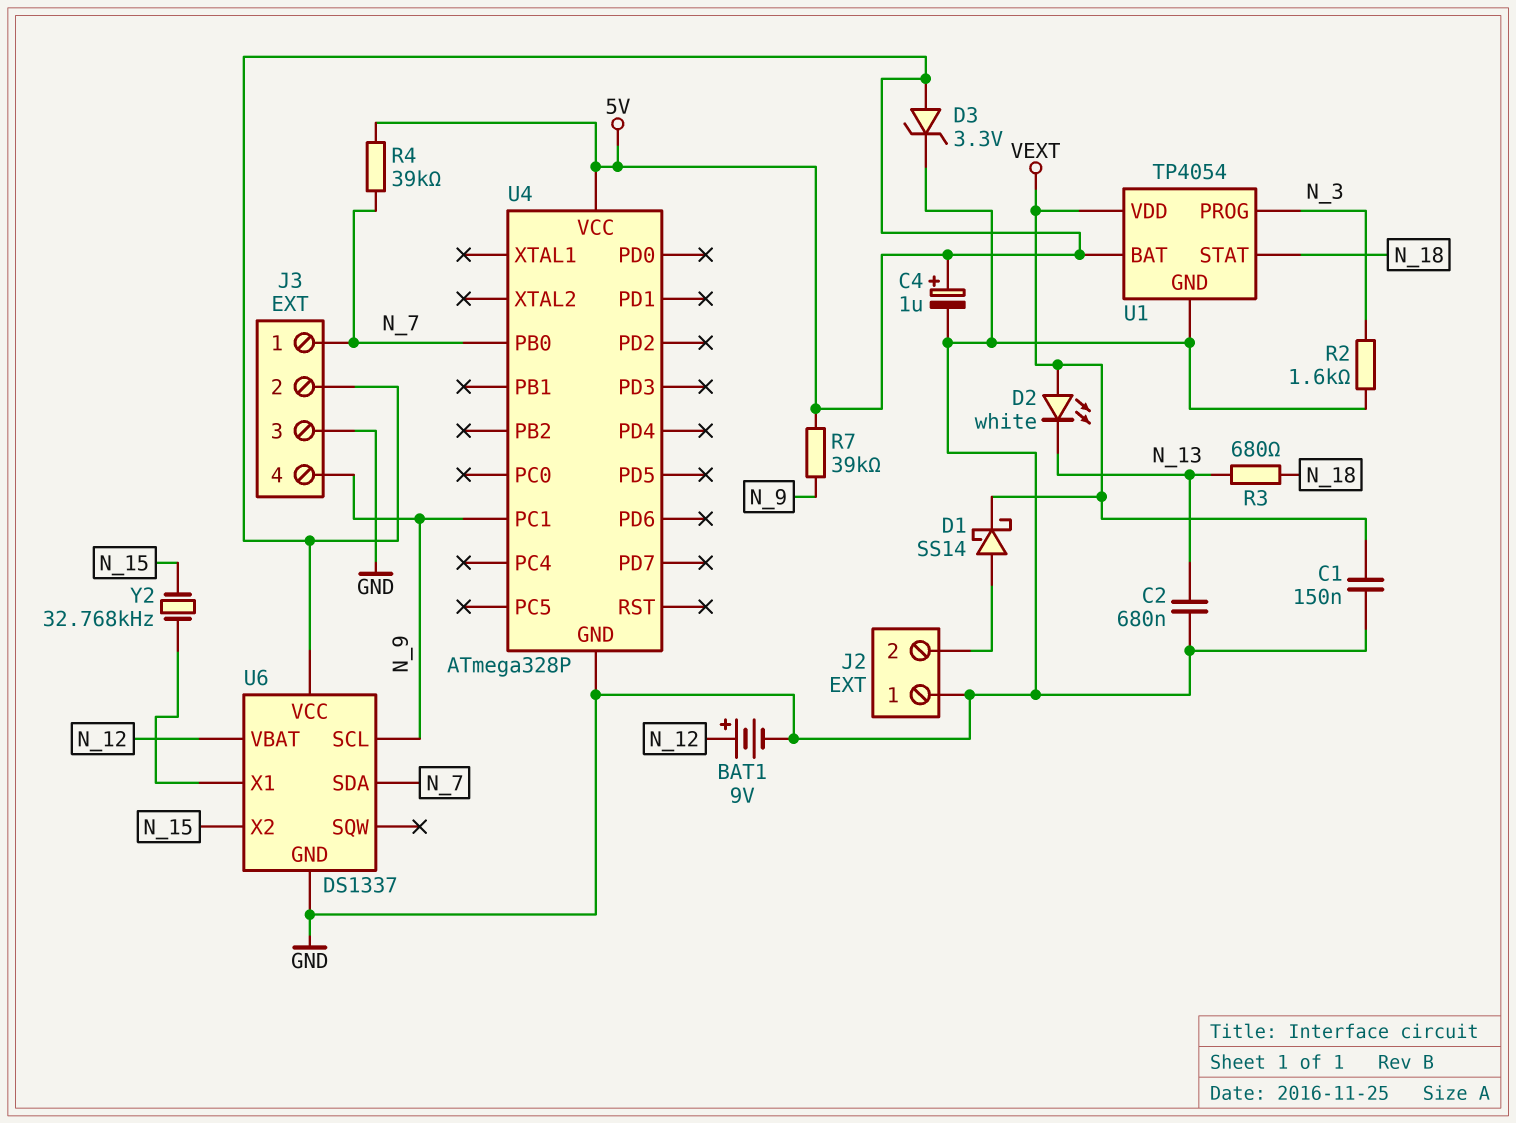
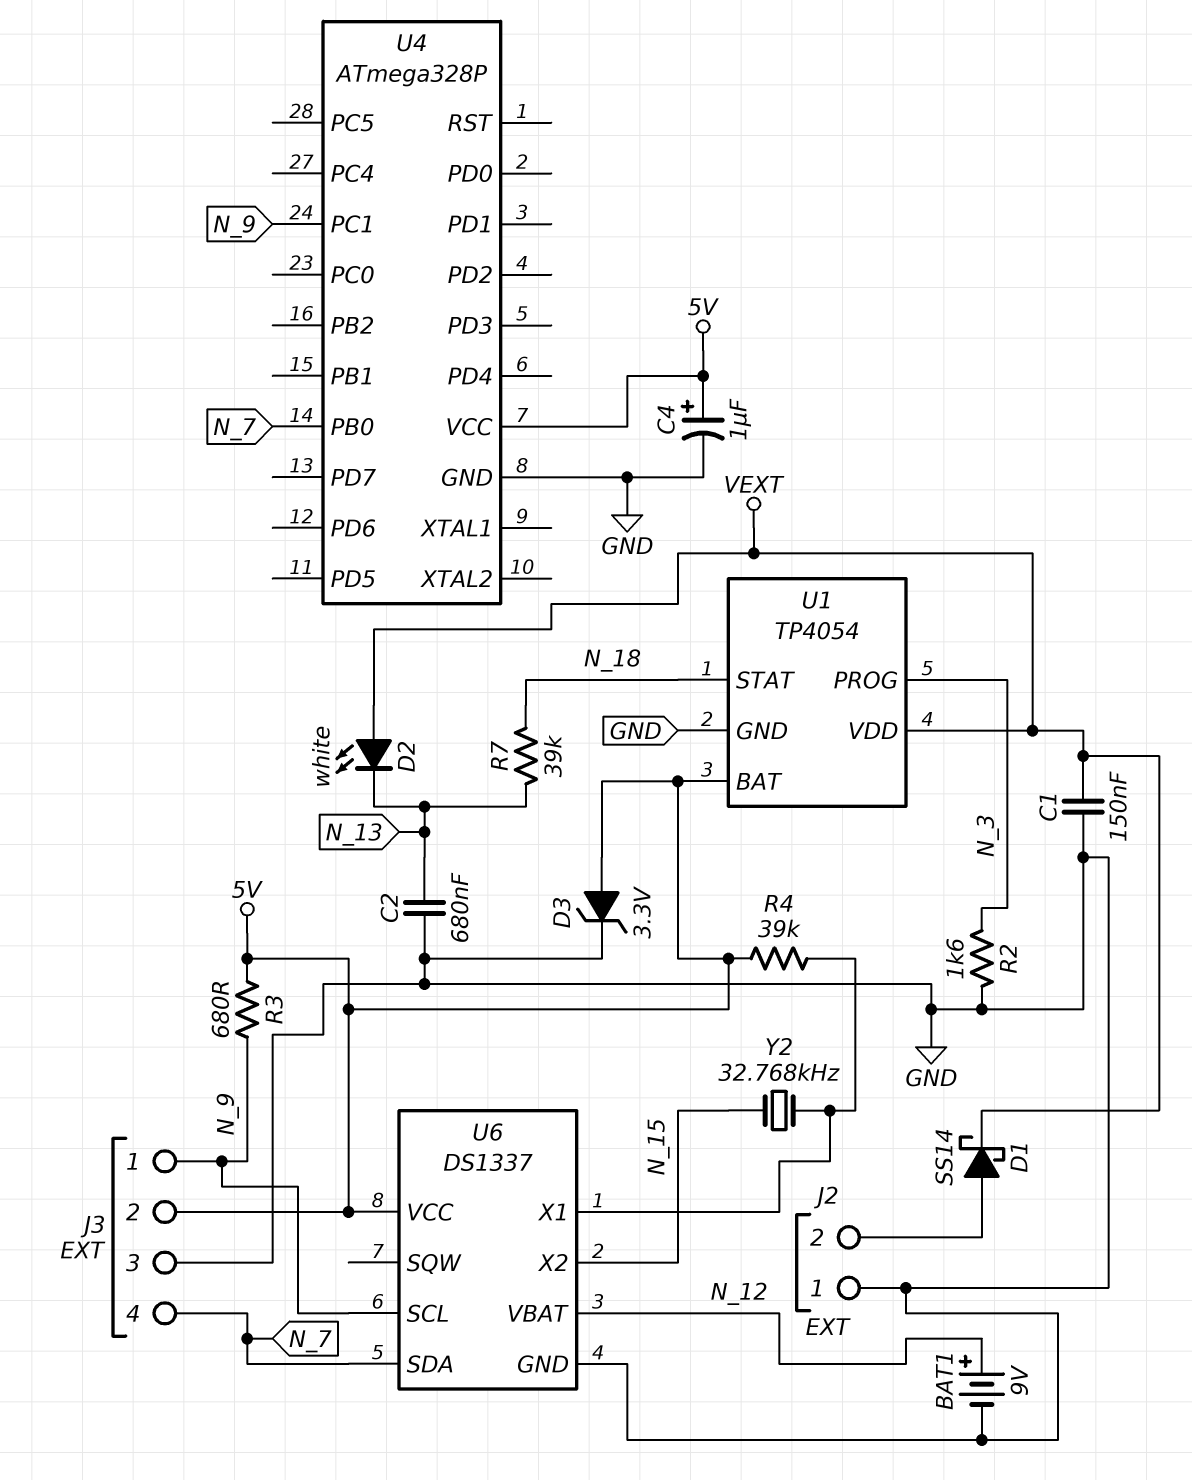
J3 pin 1: N_7 -> N_9
J3 pin 4: N_9 -> N_7
R3: 680 (N_13, N_18) -> 680 (5V, N_9)
R4: 39k (5V, N_7) -> 39k (5V, U6/X1)
R7: 39k (5V, N_9) -> 39k (N_13, N_18)

